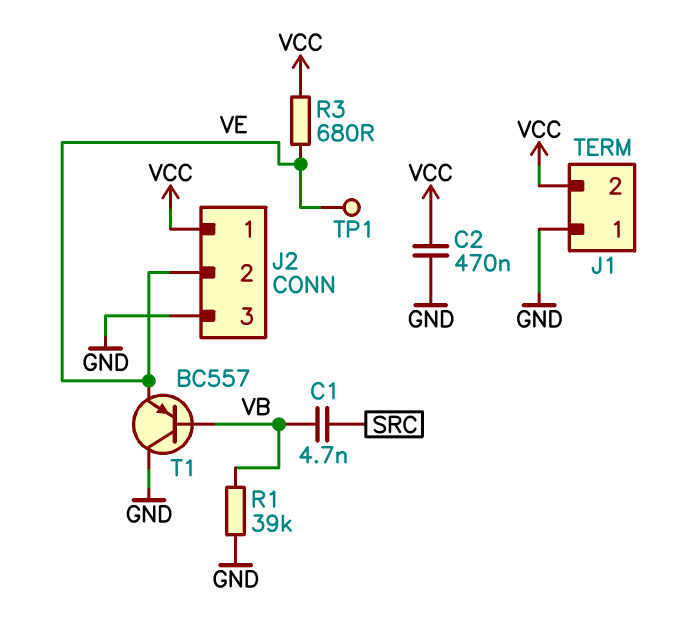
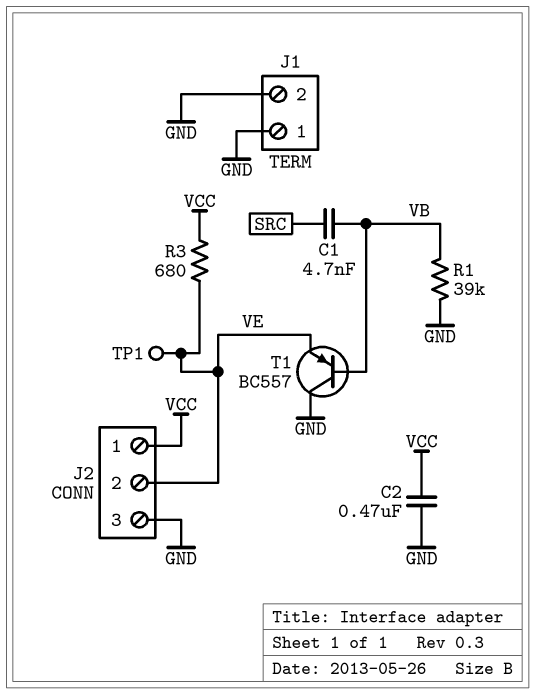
J1 pin 2: VCC -> GND

